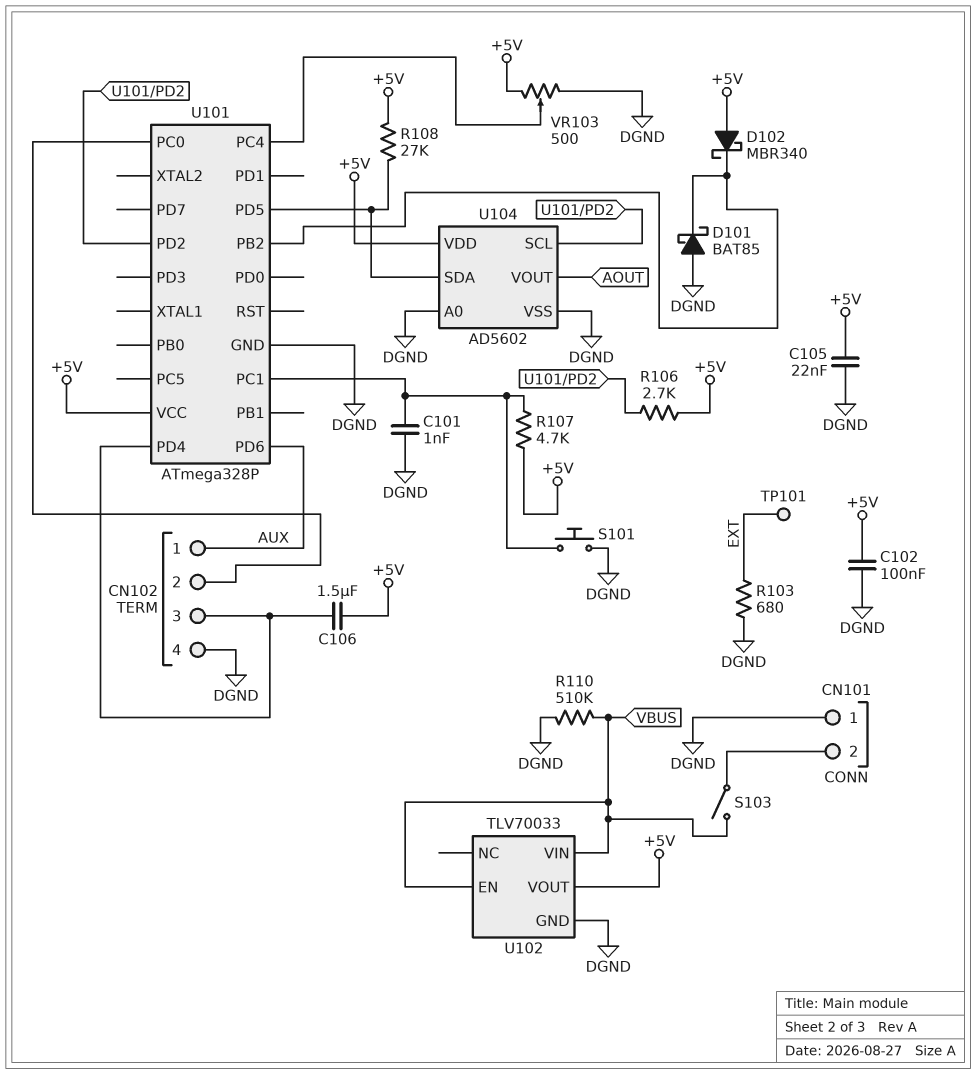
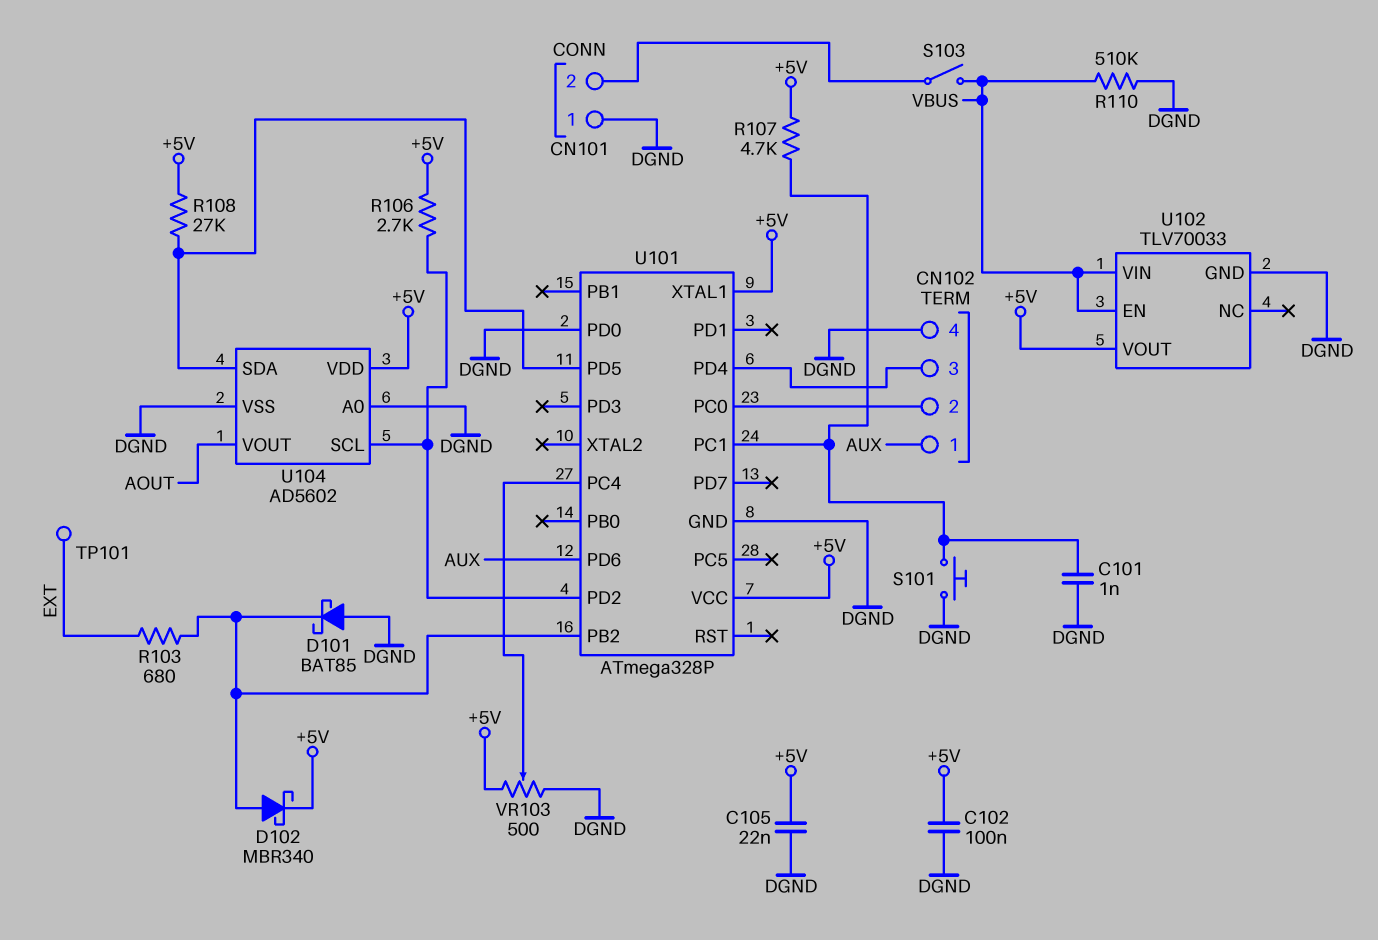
C106: 1.5uF (+5V, CN102/3) -> none
D102: schottky MBR340 (A +5V, K U101/PB2) -> schottky MBR340 (A U101/PB2, K +5V)
R103: 680 (DGND, EXT) -> 680 (EXT, U101/PB2)
U101 pin PD0: none -> DGND
U101 pin XTAL1: none -> +5V

